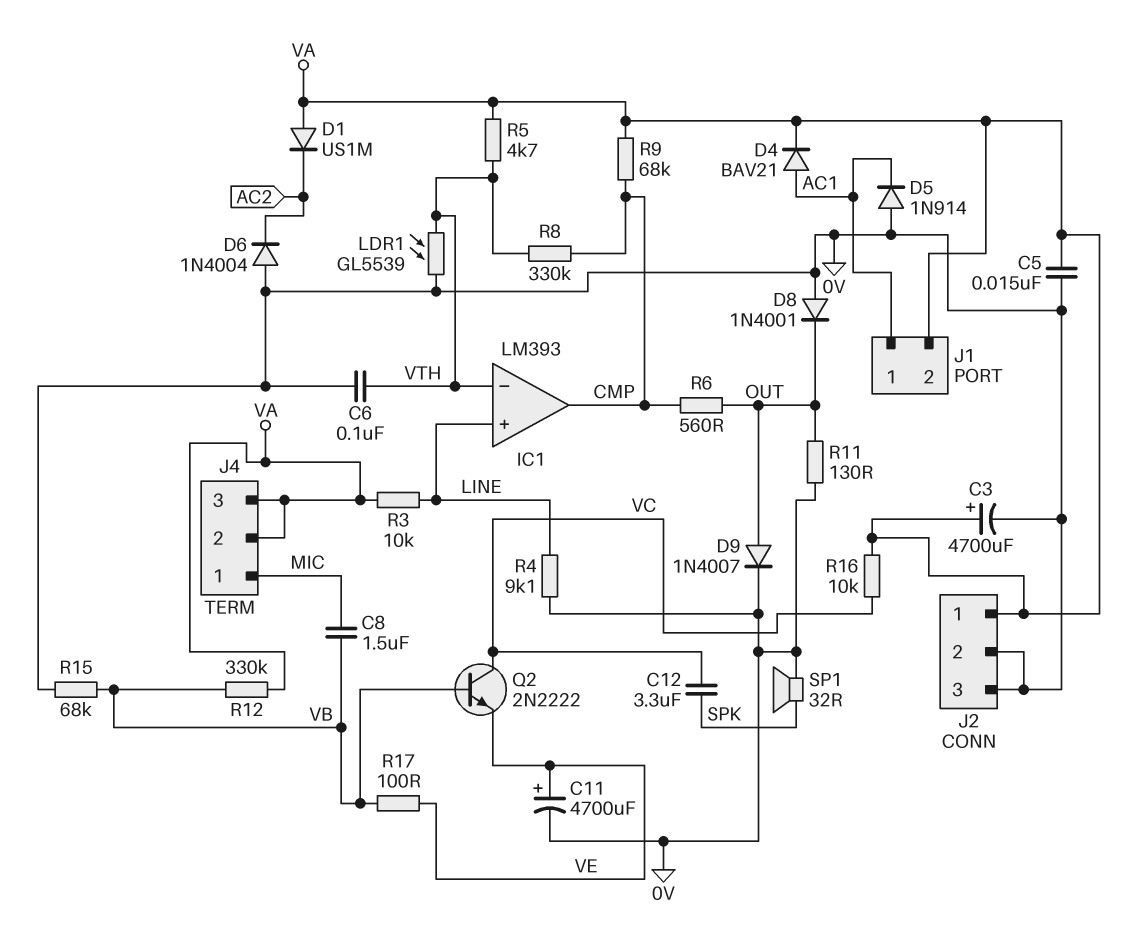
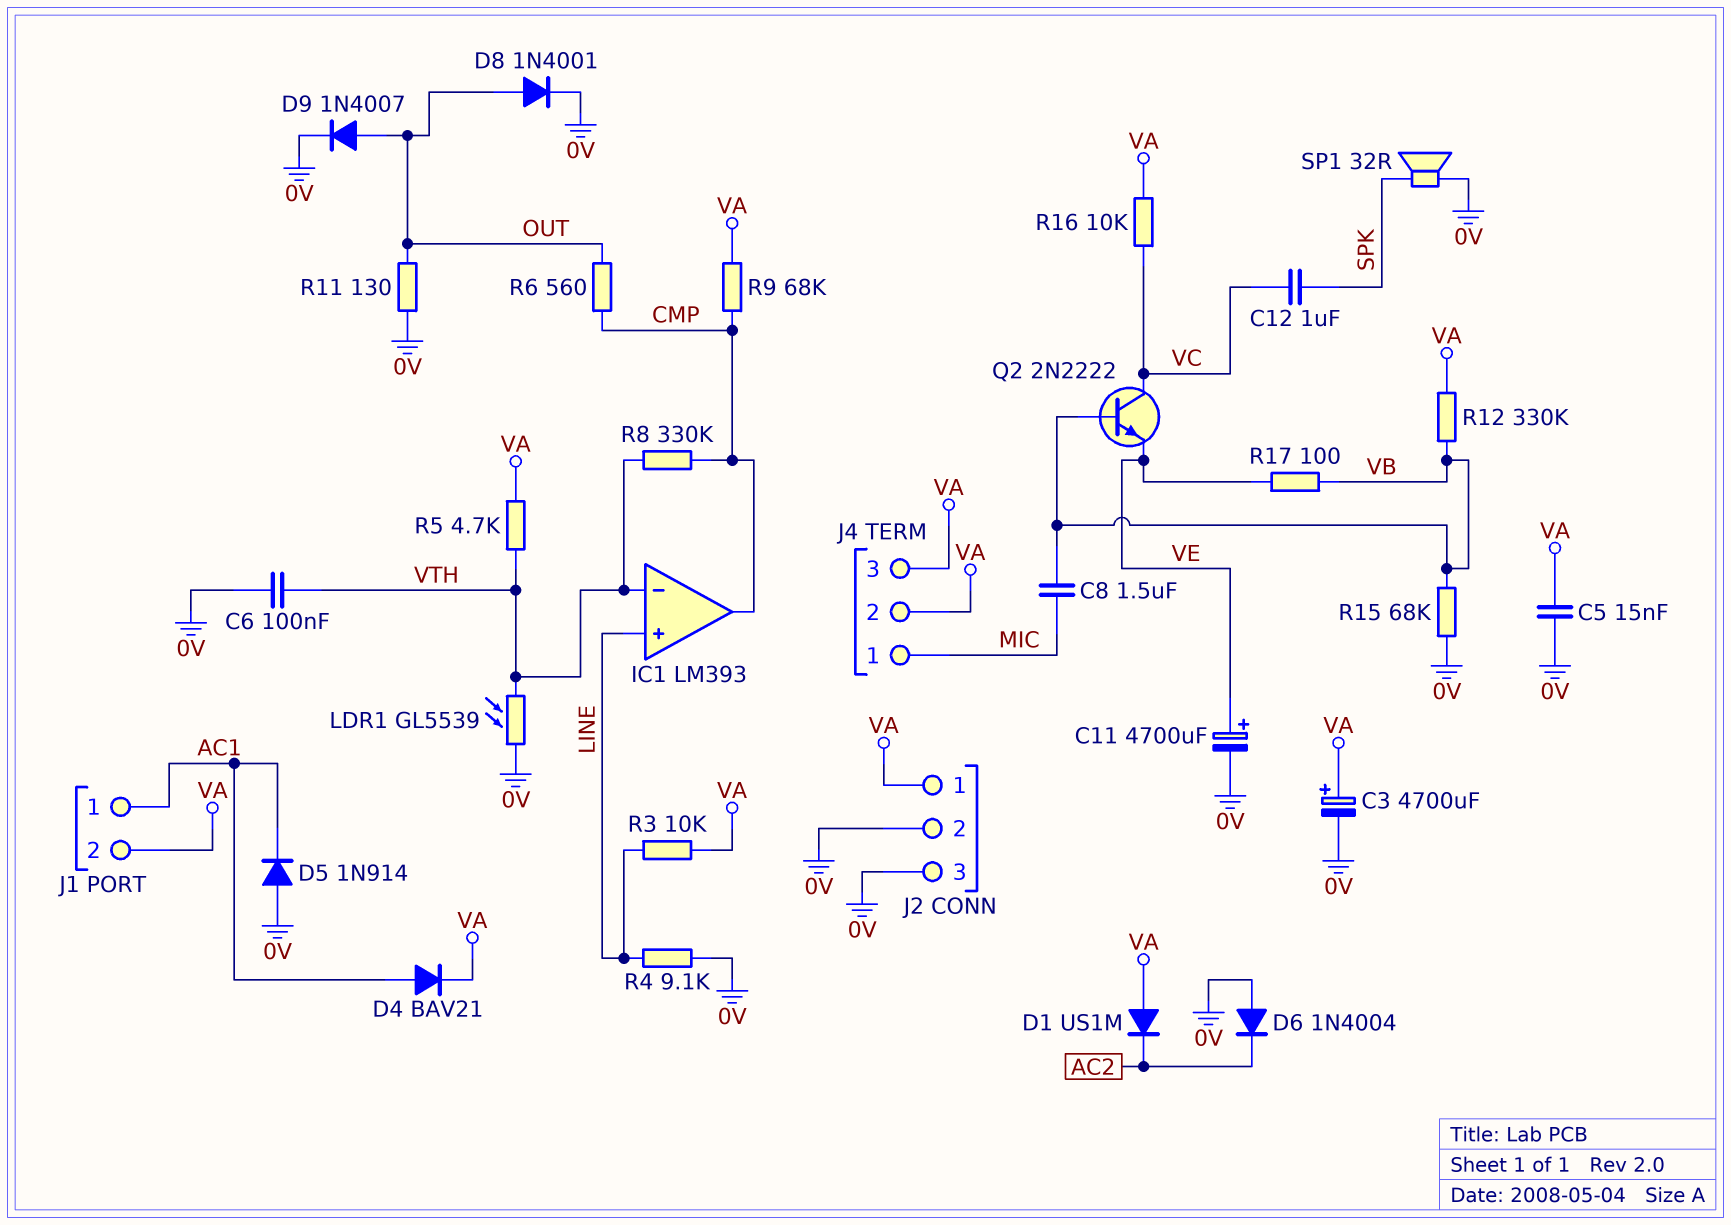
C12: 3.3uF (SPK, VC) -> 1uF (SPK, VC)
D8: diode 1N4001 (A 0V, K OUT) -> diode 1N4001 (A OUT, K 0V)

